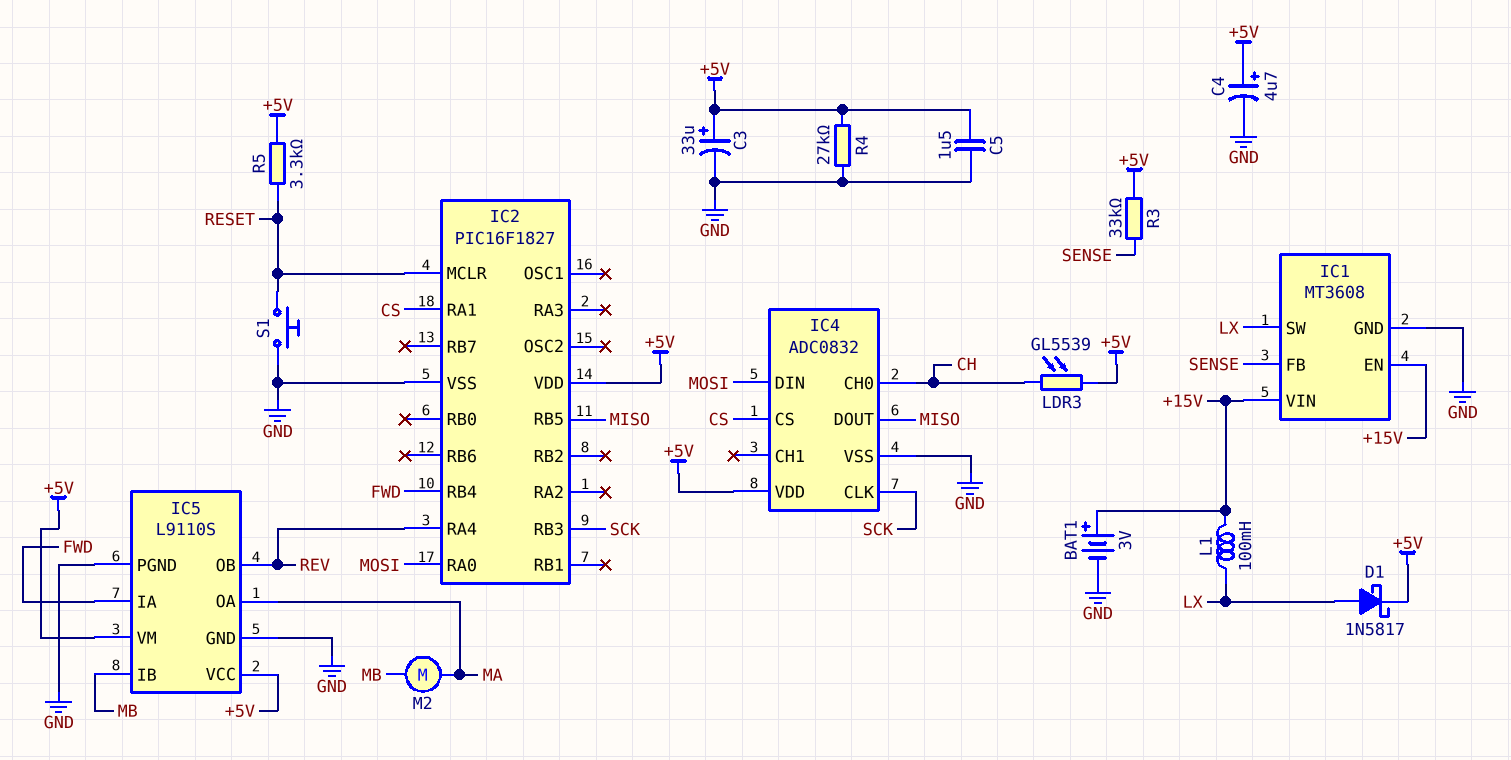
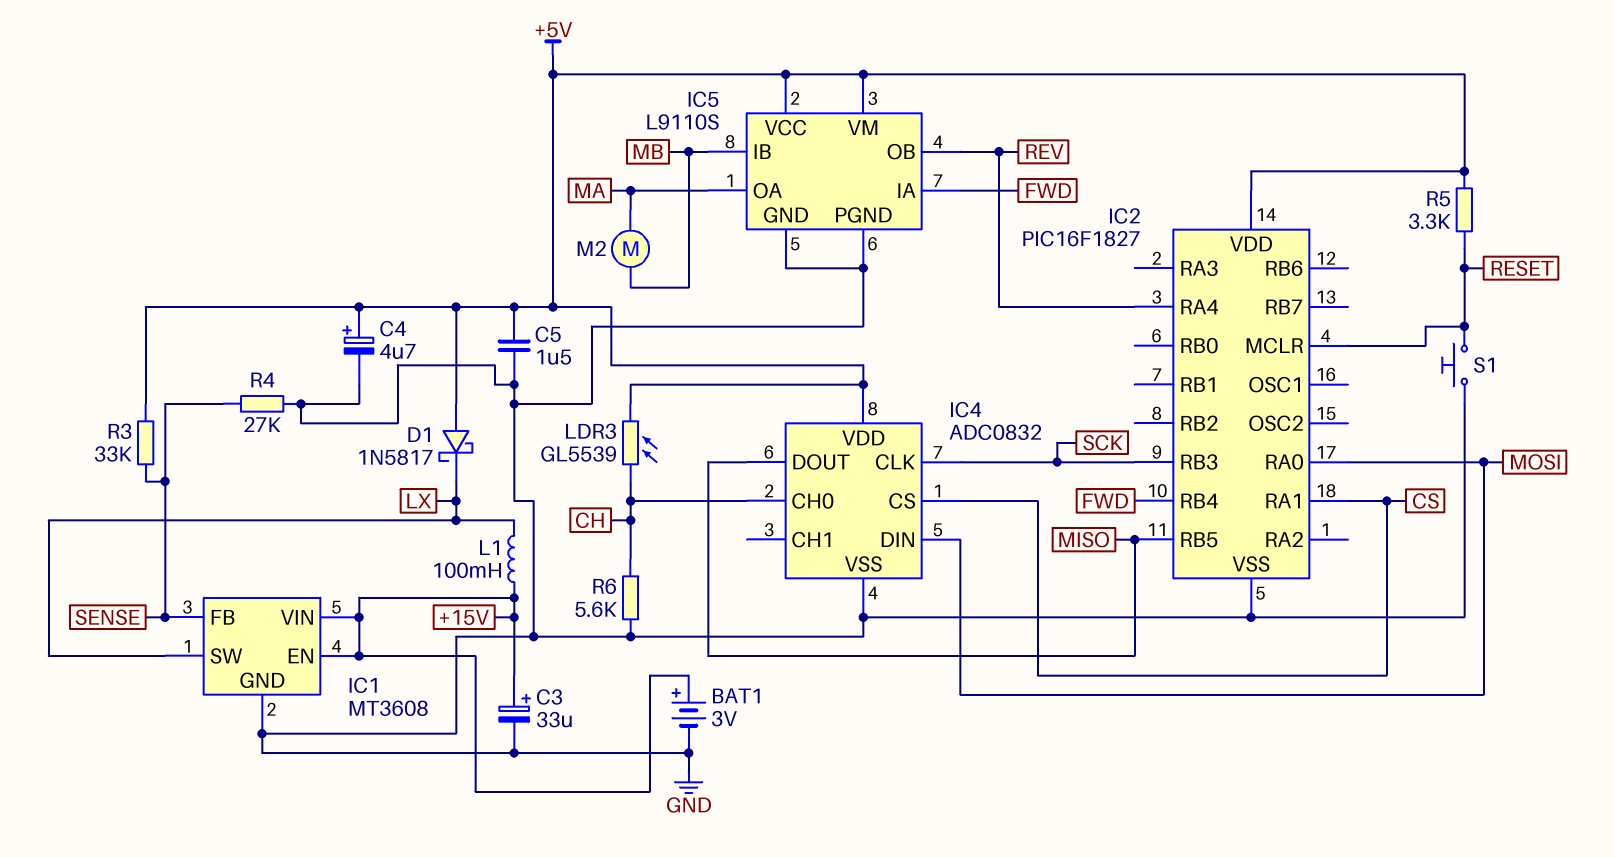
C3: 33uF (plus +5V, minus GND) -> 33uF (plus +15V, minus GND)
D1: schottky 1N5817 (A LX, K +5V) -> schottky 1N5817 (A +5V, K LX)
R4: 27k (+5V, GND) -> 27k (GND, SENSE)
R6: none -> 5.6k (CH, GND)

